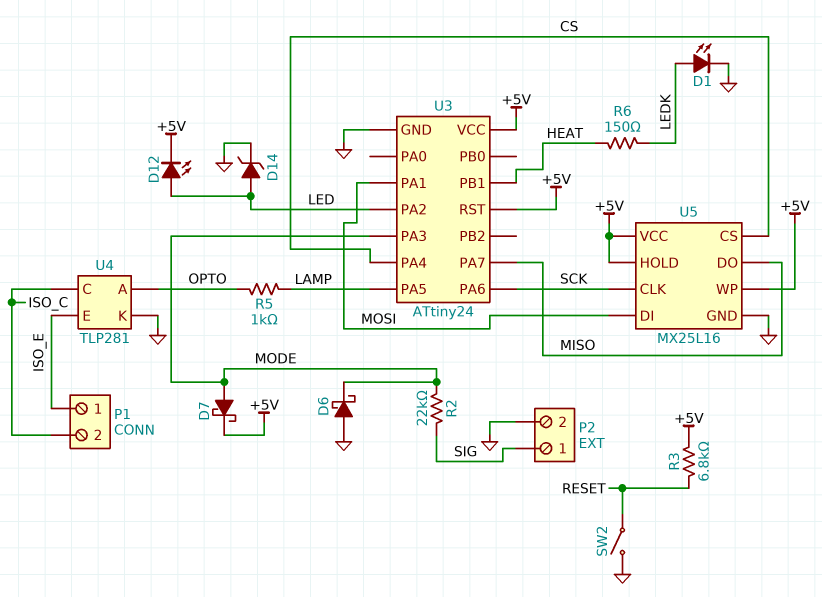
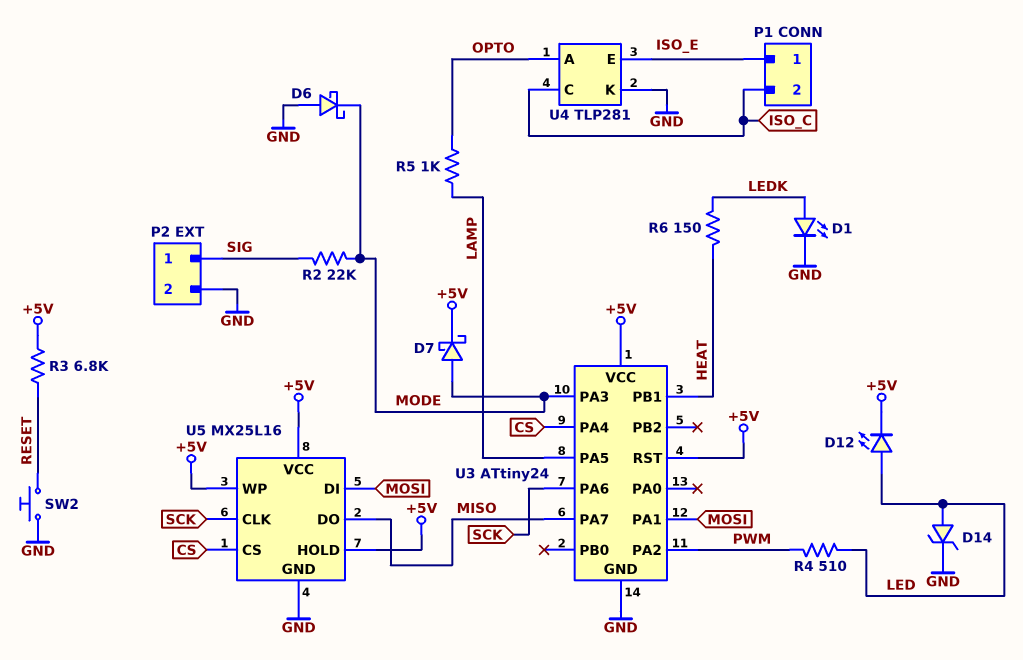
R4: none -> 510 (LED, PWM)
SW2: switch (GND, RESET) -> button (GND, RESET)
U3 pin PA2: LED -> PWM

